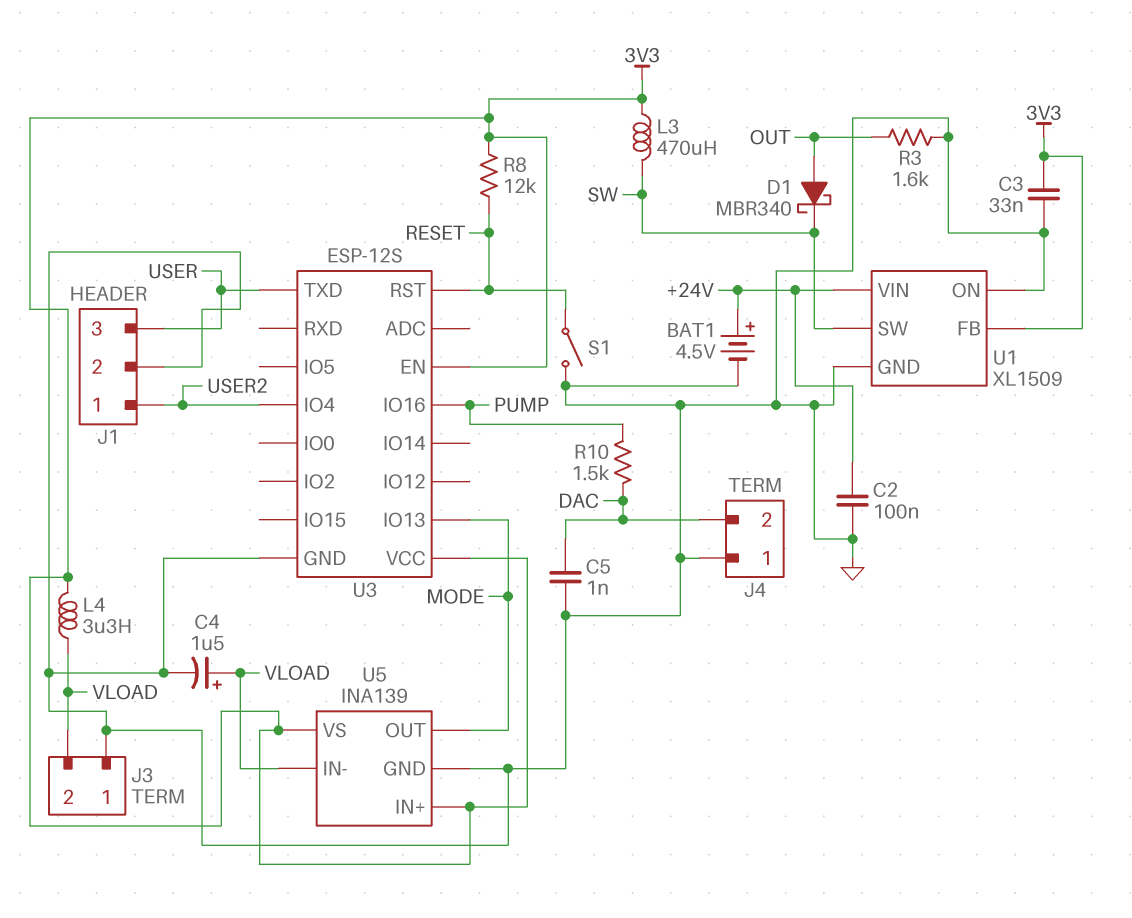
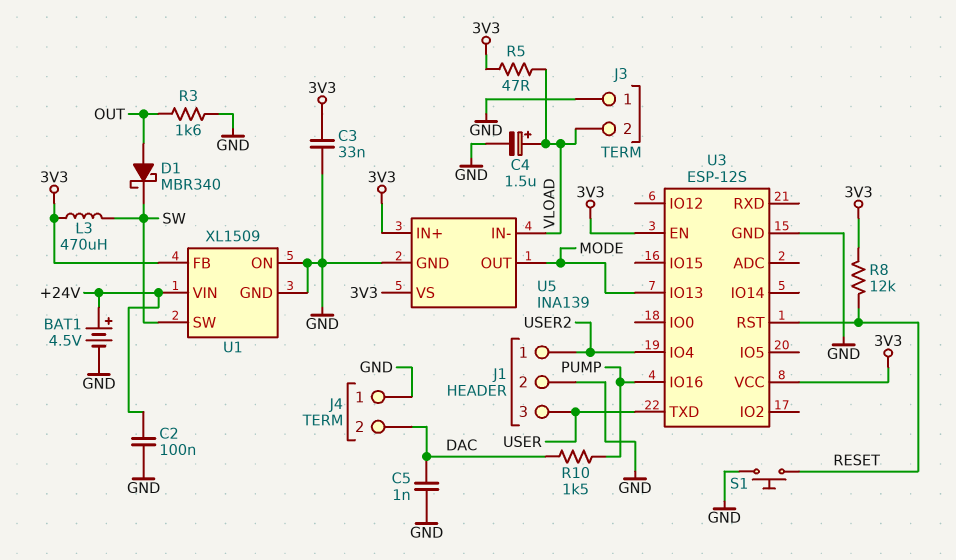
L4: 3.3uH (3V3, VLOAD) -> none
R5: none -> 47 (3V3, VLOAD)
S1: switch (GND, RESET) -> button (GND, RESET)

